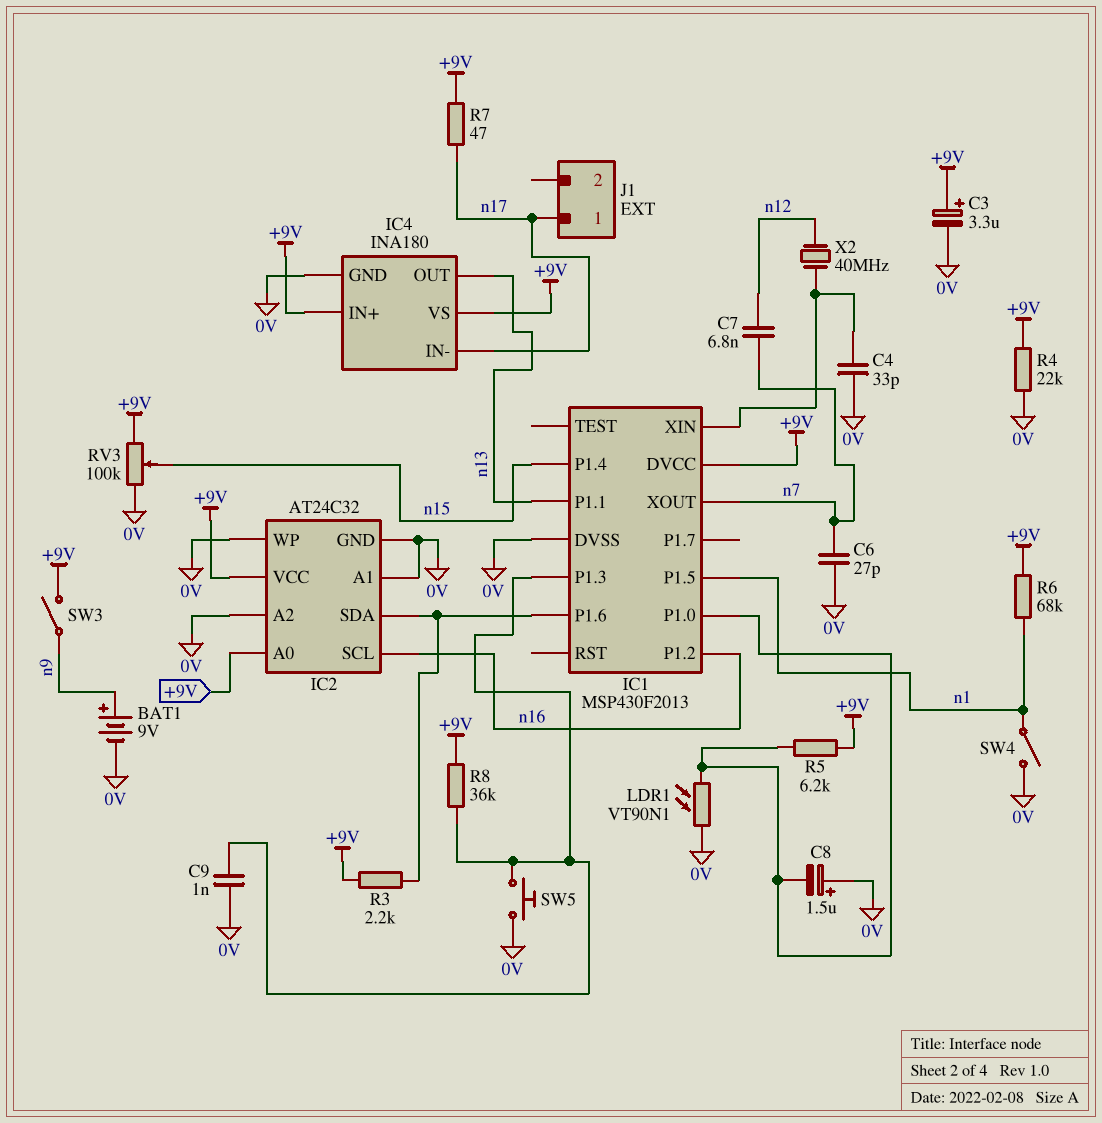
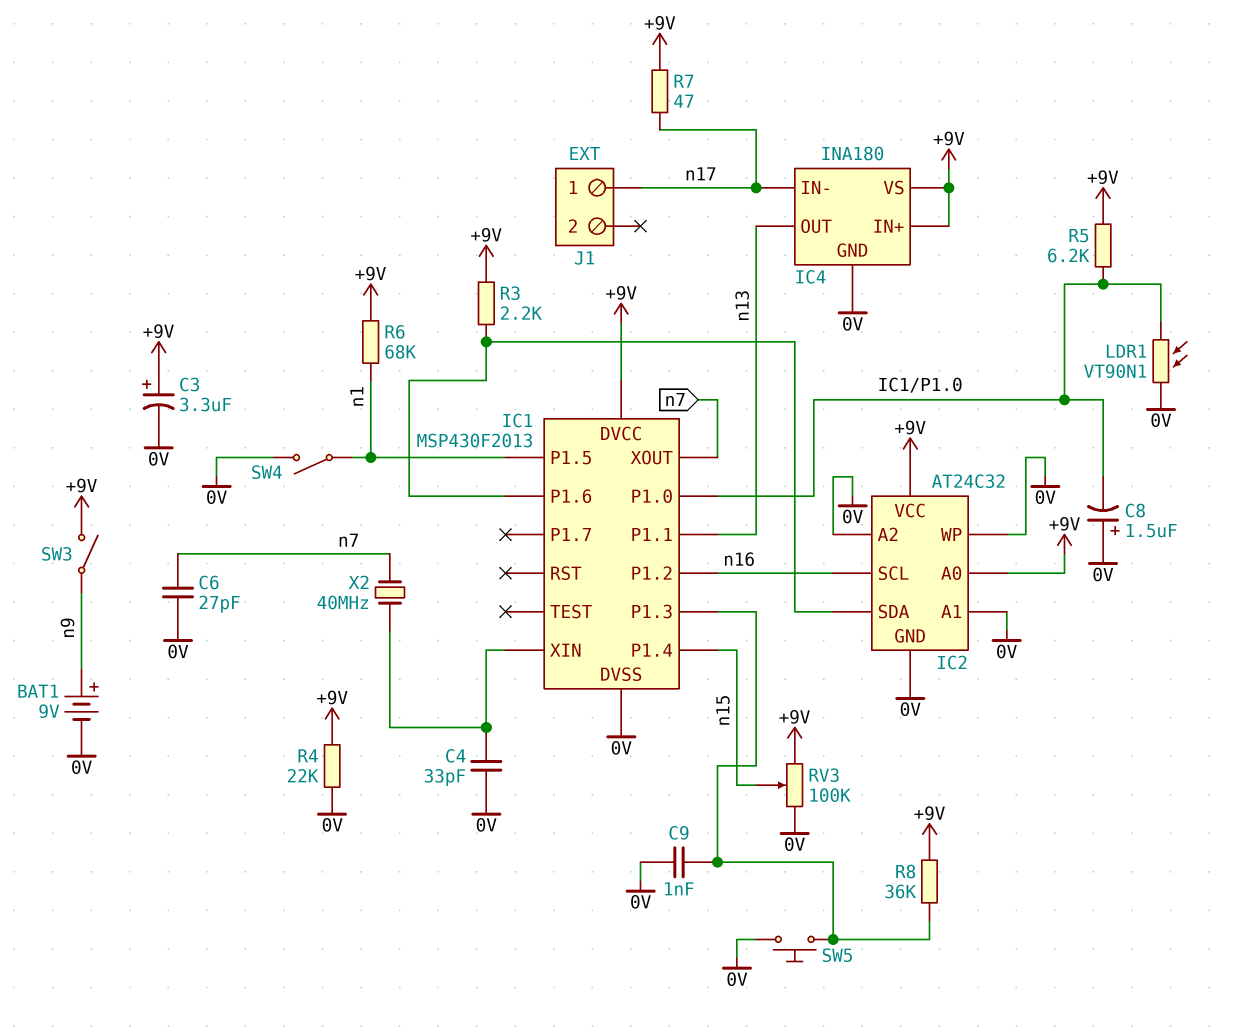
C7: 6.8nF (n7, n12) -> none
X2: 40MHz (IC1/XIN, n12) -> 40MHz (IC1/XIN, n7)

